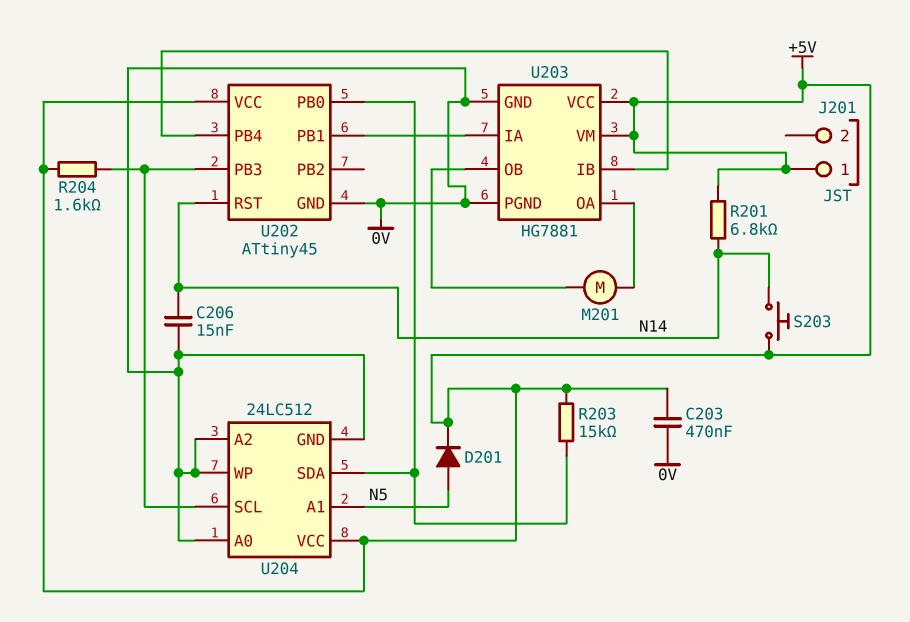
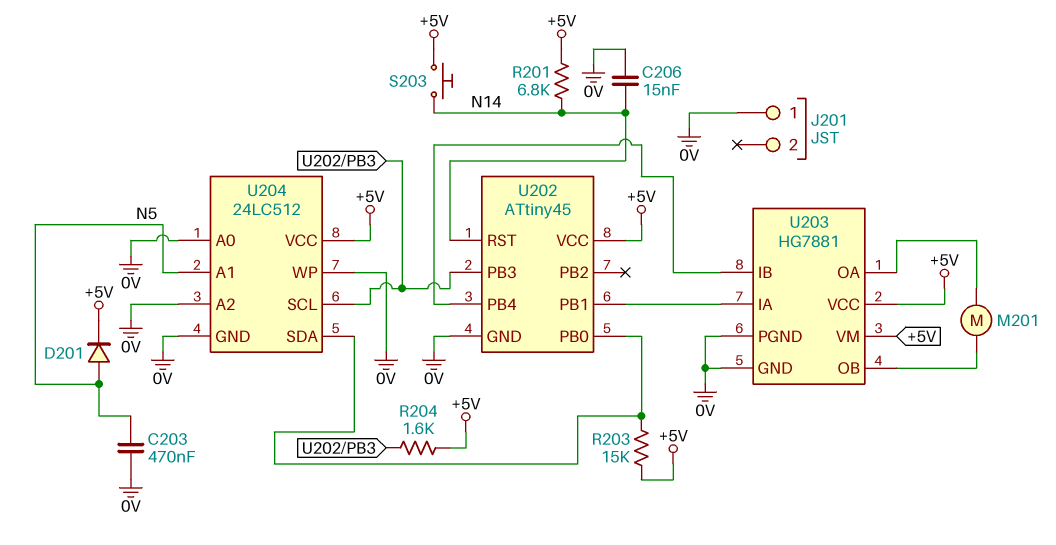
C203: 470nF (+5V, 0V) -> 470nF (0V, N5)
J201 pin 1: +5V -> 0V

